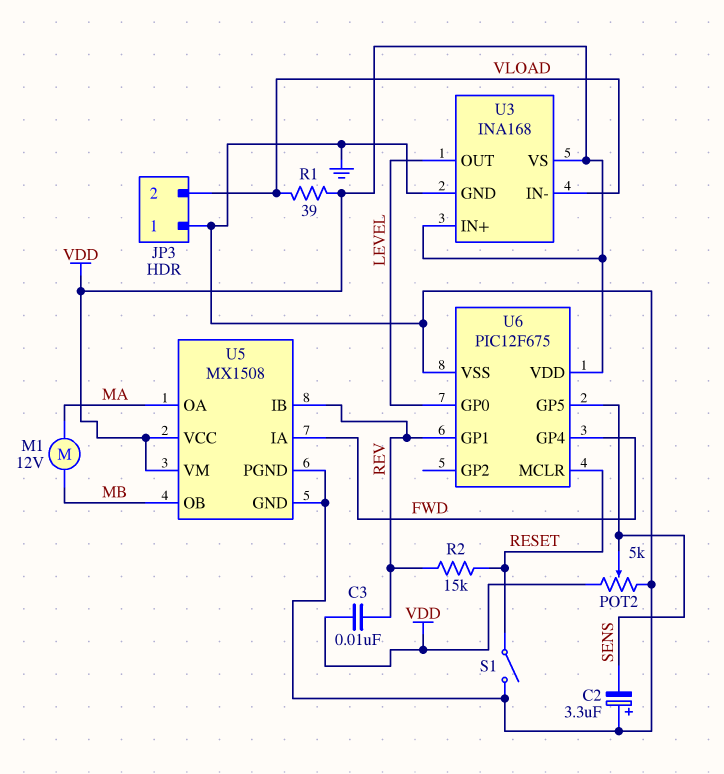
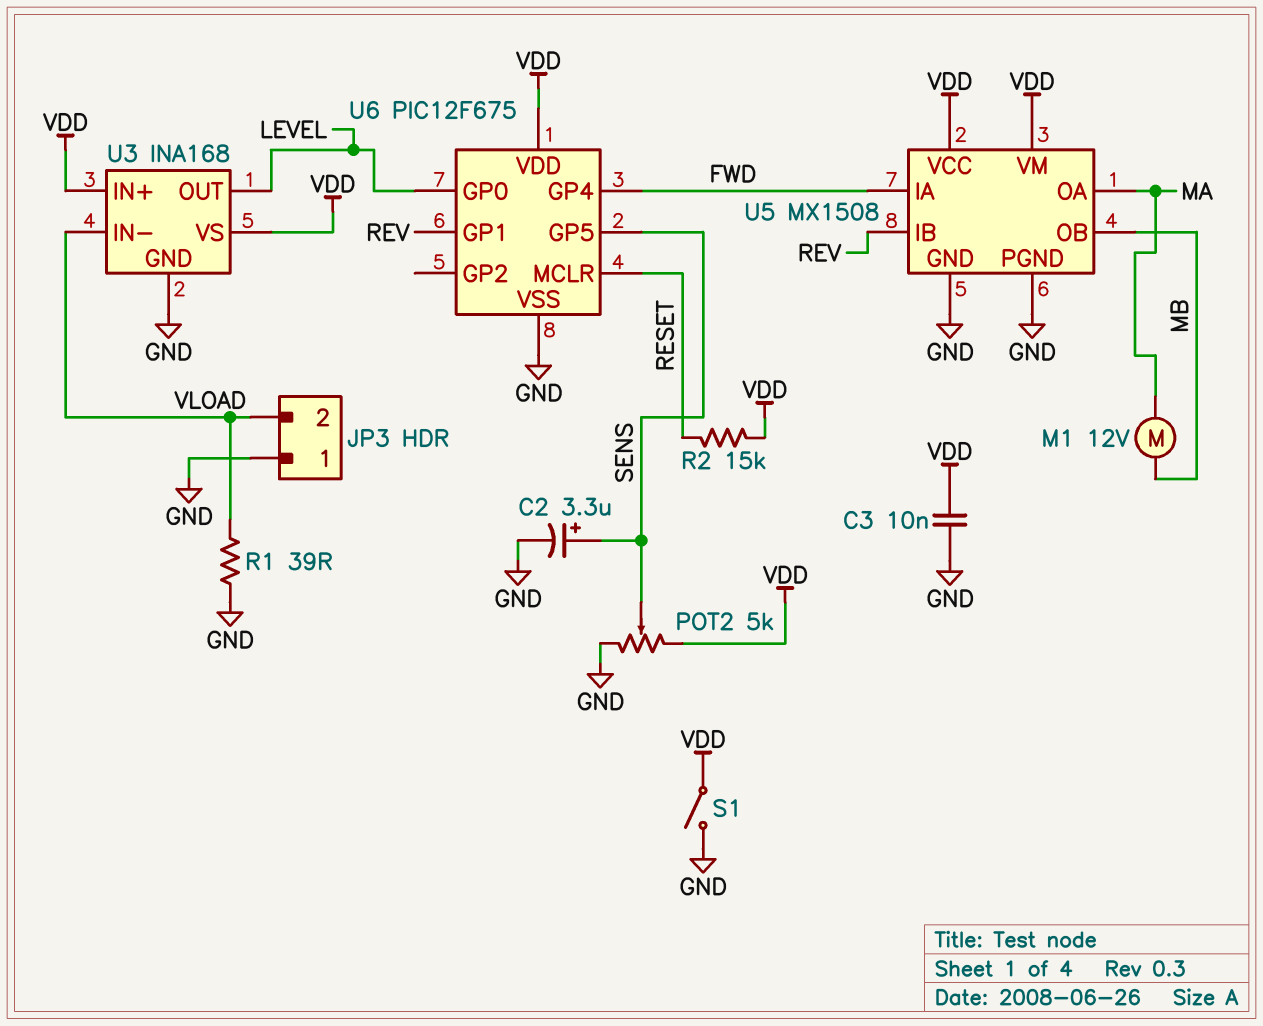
C2: 3.3uF (plus GND, minus SENS) -> 3.3uF (plus SENS, minus GND)
C3: 10nF (REV, VDD) -> 10nF (GND, VDD)
R1: 39 (VDD, VLOAD) -> 39 (GND, VLOAD)
R2: 15k (RESET, REV) -> 15k (RESET, VDD)
S1: switch (GND, RESET) -> switch (GND, VDD)

